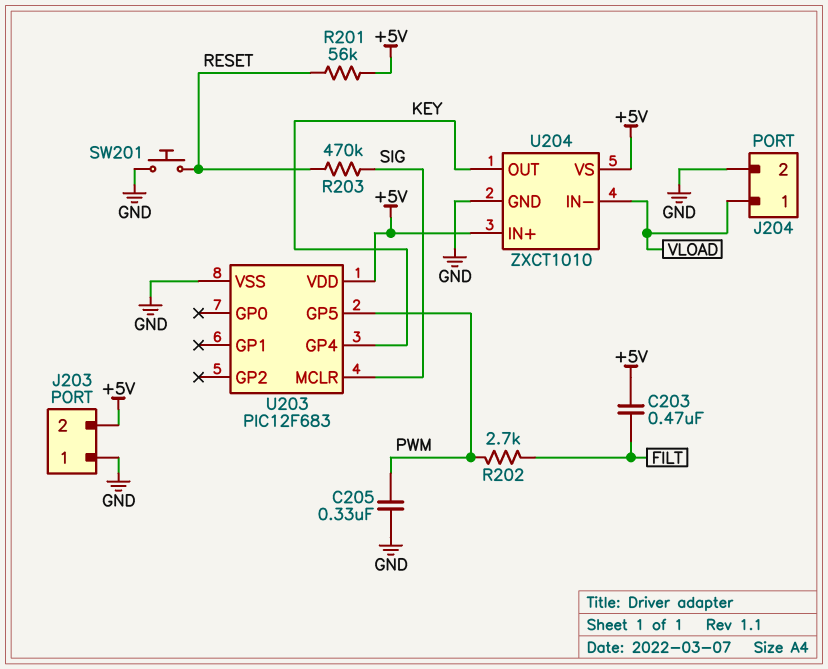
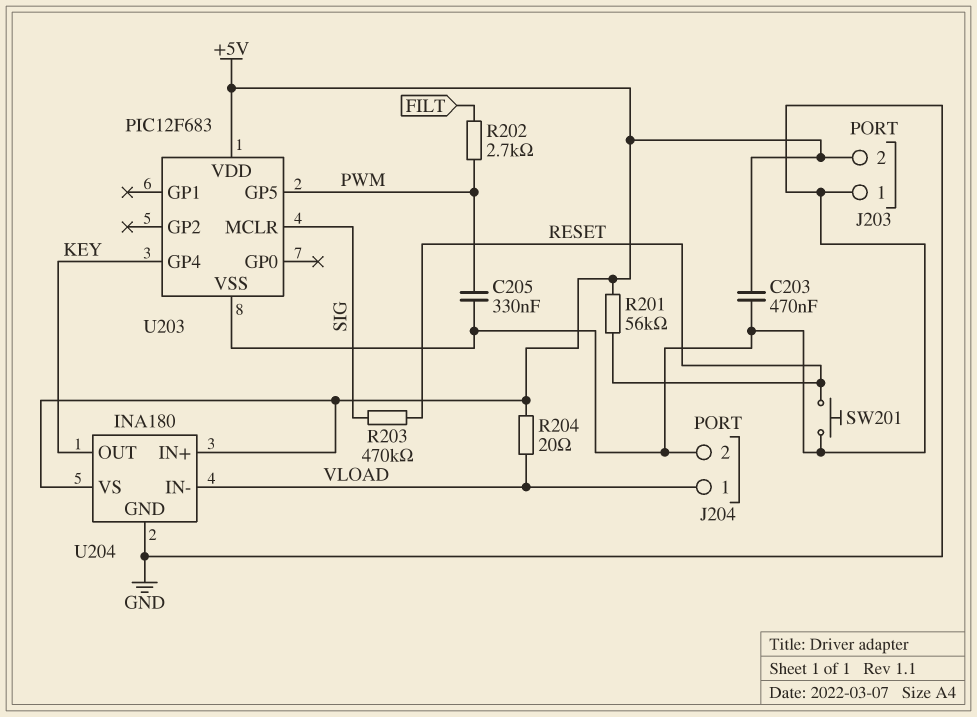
C203: 470nF (+5V, FILT) -> 470nF (+5V, GND)
R204: none -> 20 (+5V, VLOAD)
U204: ZXCT1010 -> INA180

